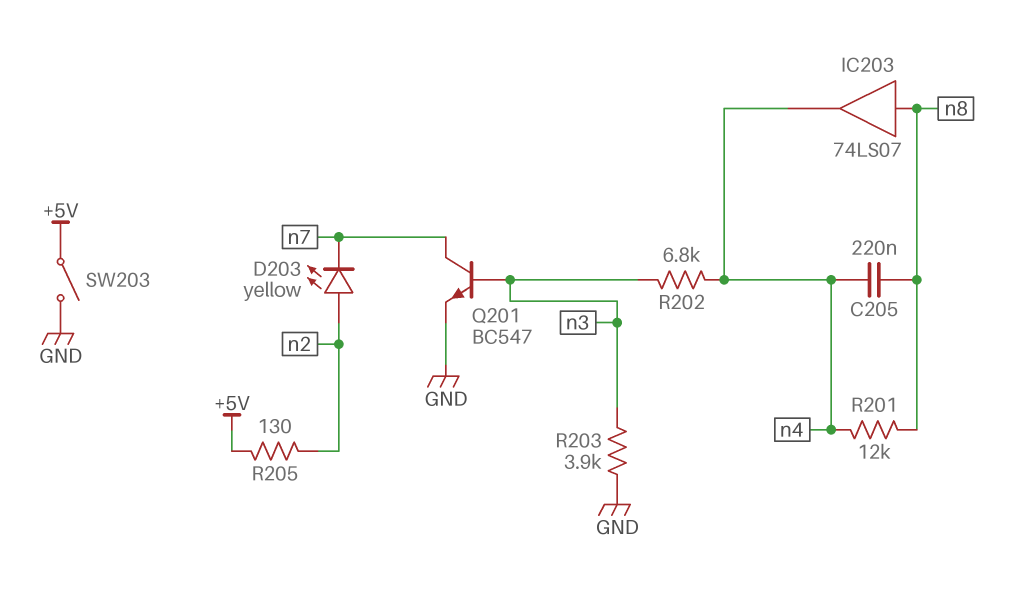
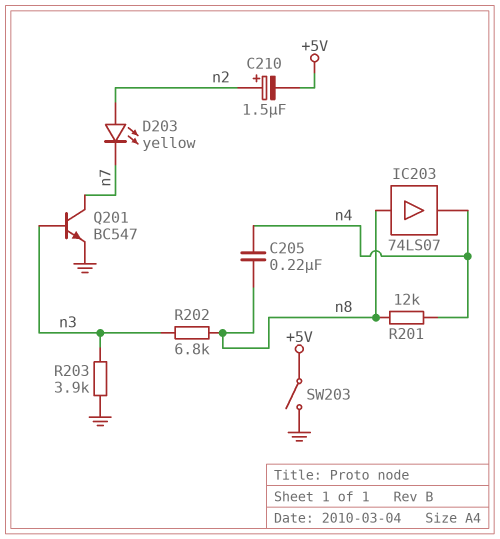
C210: none -> 1.5uF (plus n2, minus +5V)
R202: 6.8k (n3, n4) -> 6.8k (n3, n8)
R205: 130 (+5V, n2) -> none

